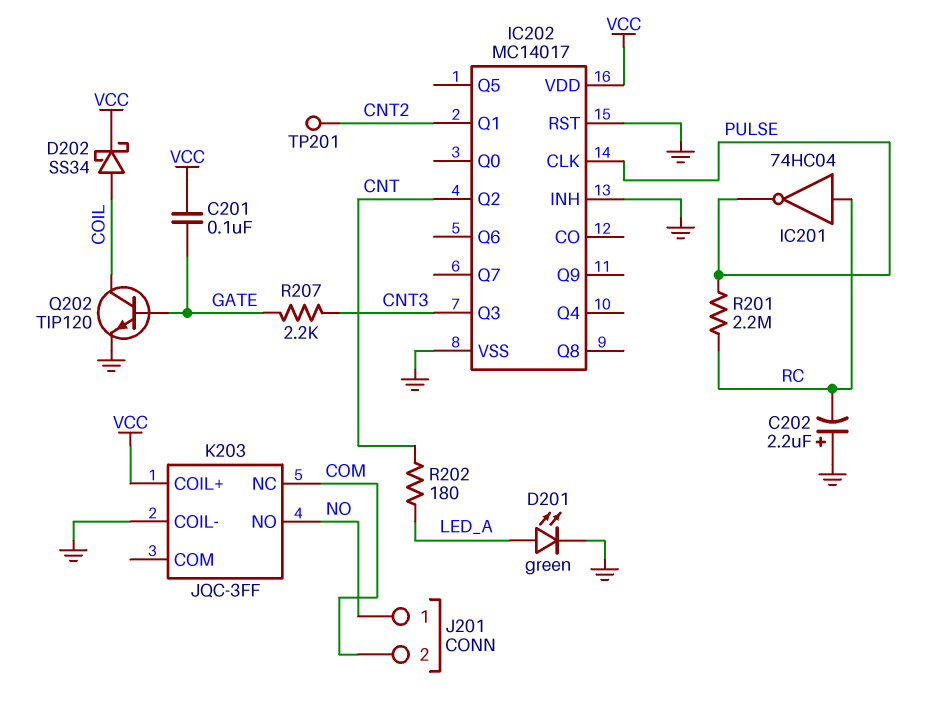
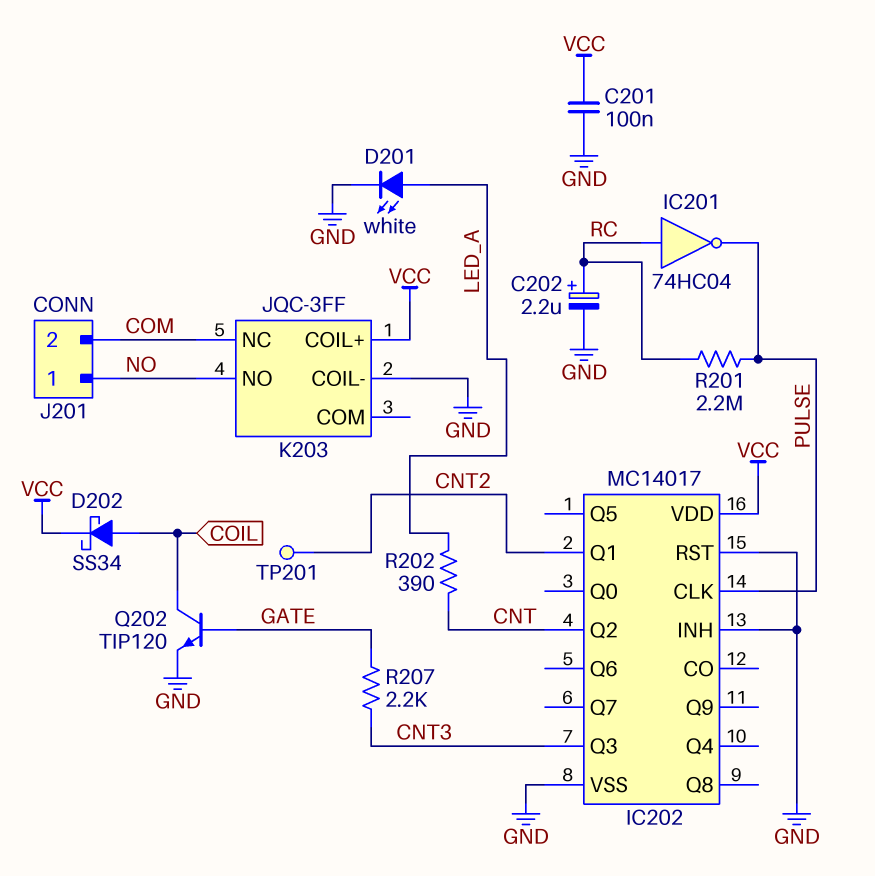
C201: 100nF (GATE, VCC) -> 100nF (GND, VCC)
C202: 2.2uF (plus GND, minus RC) -> 2.2uF (plus RC, minus GND)
D201: LED green (A LED_A, K GND) -> LED white (A LED_A, K GND)
R202: 180 (CNT, LED_A) -> 390 (CNT, LED_A)

